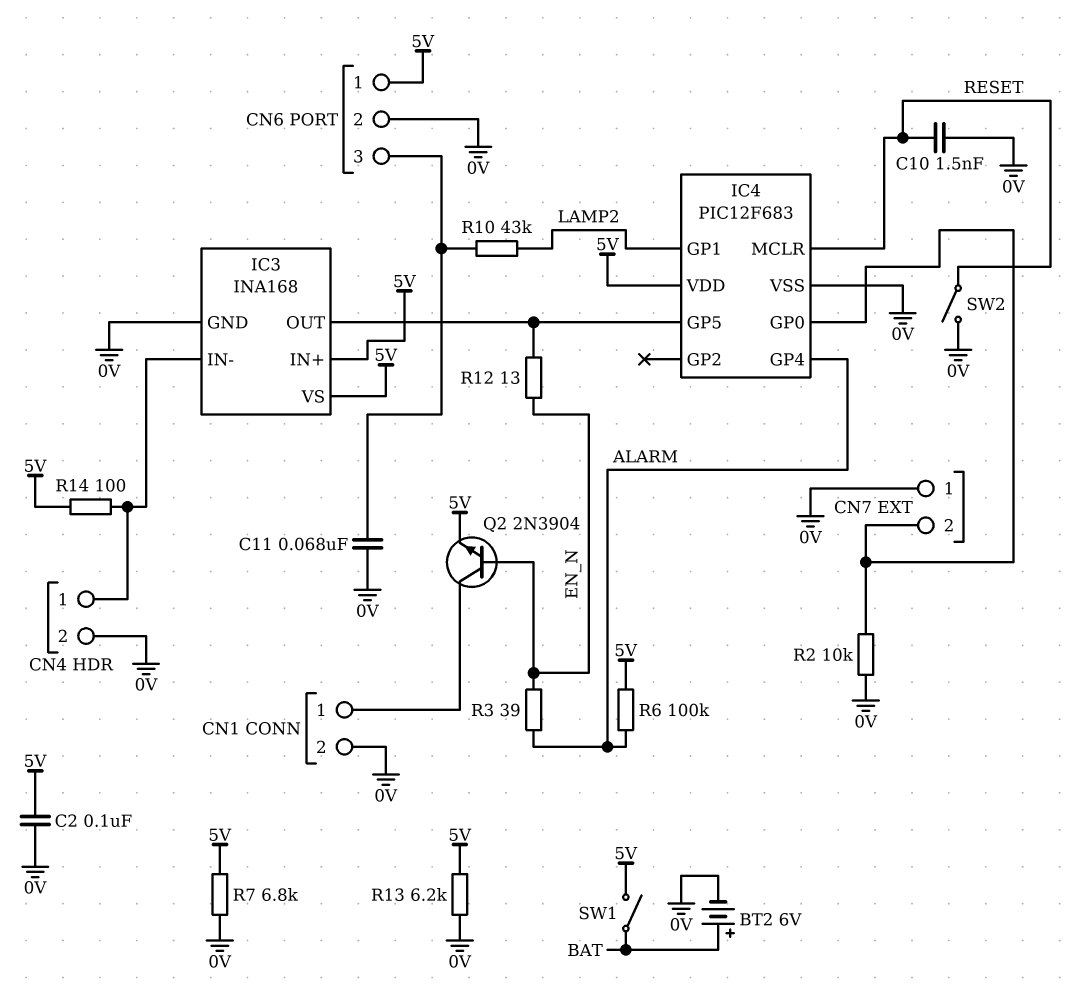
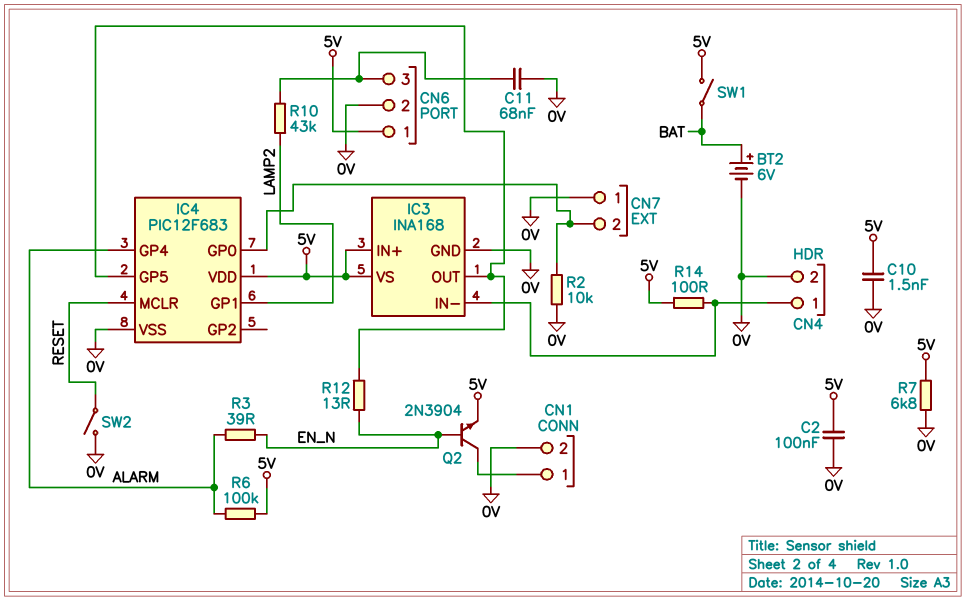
C10: 1.5nF (0V, RESET) -> 1.5nF (0V, 5V)
R13: 6.2k (0V, 5V) -> none

